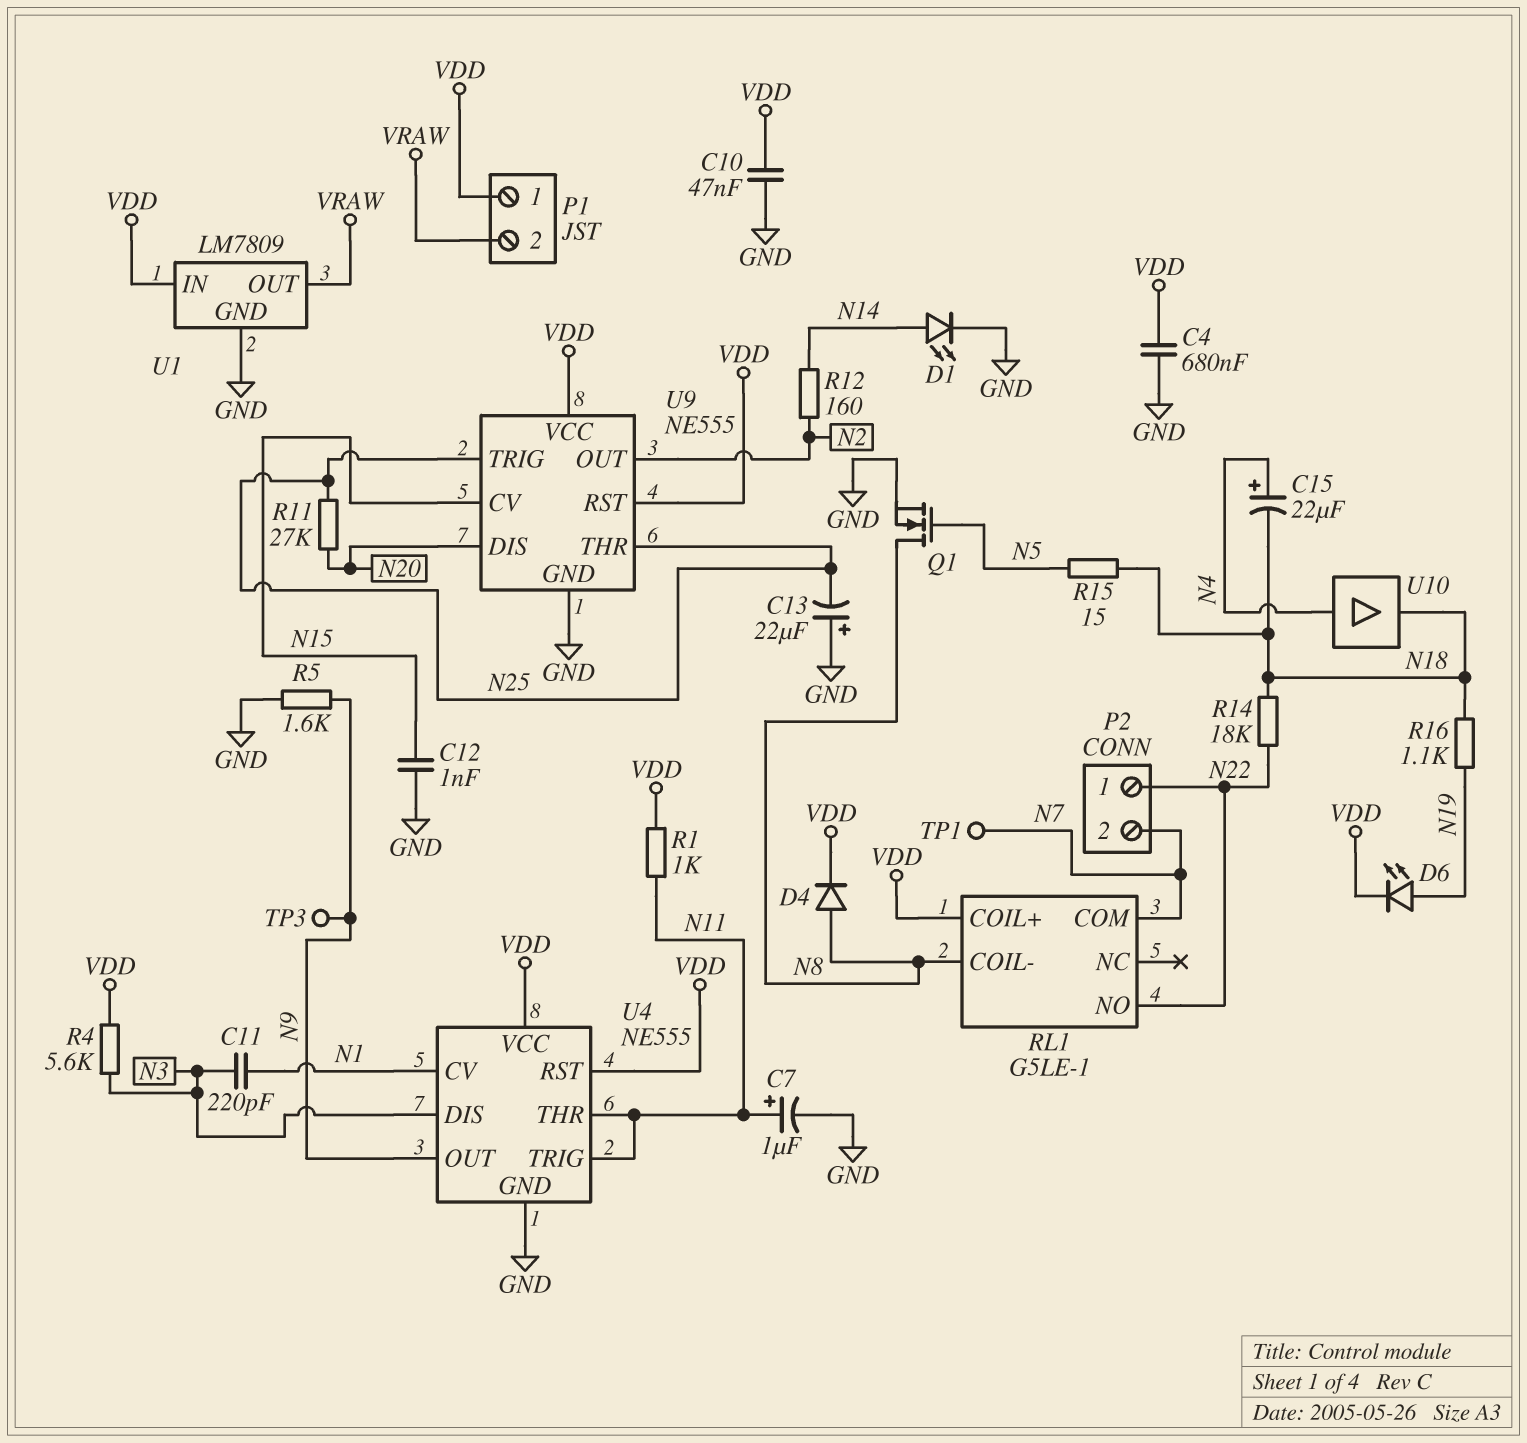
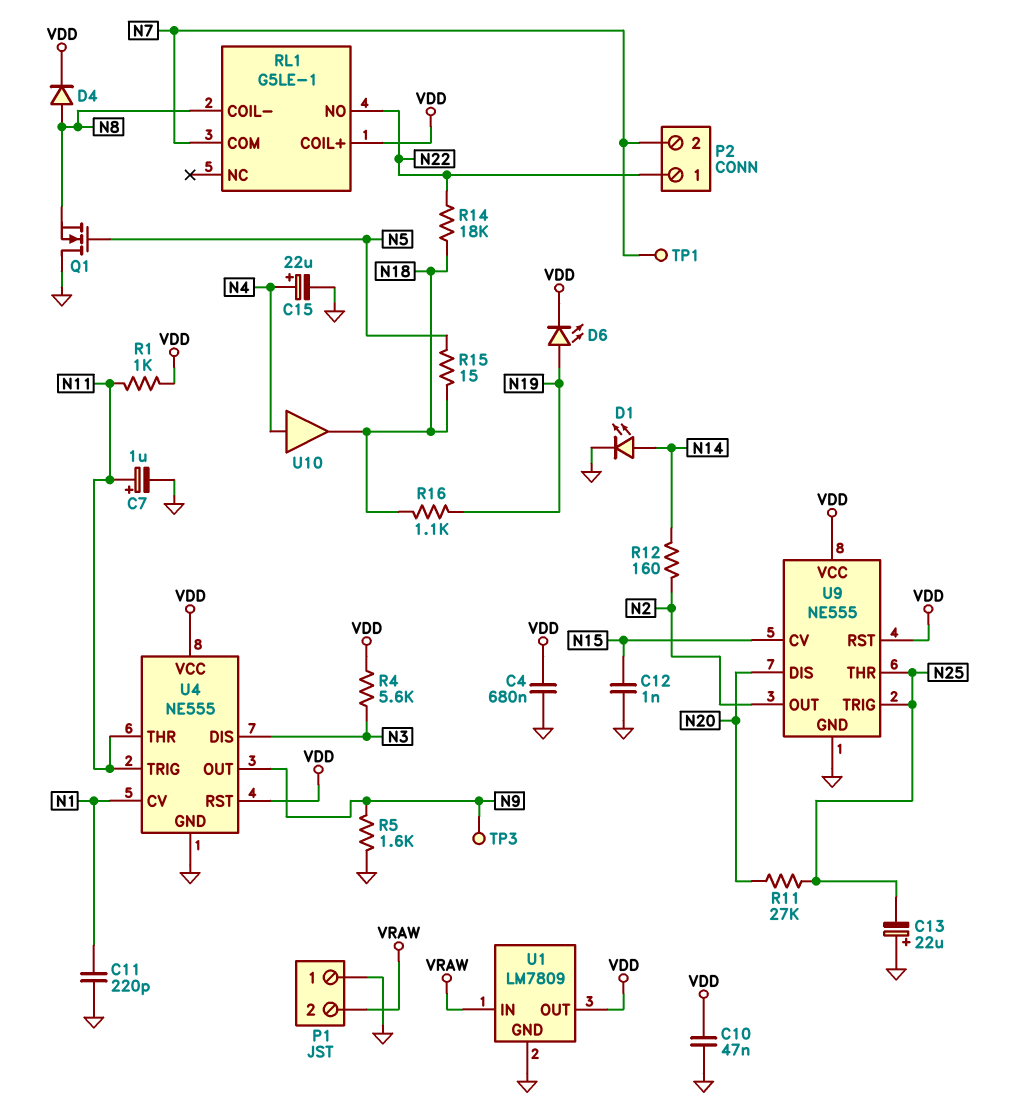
C11: 220pF (N1, N3) -> 220pF (GND, N1)
C15: 22uF (plus N4, minus N18) -> 22uF (plus N4, minus GND)
P1 pin 1: VDD -> GND
Q1: NMOS (G N5, D N8, S GND) -> NMOS (G N5, D GND, S N8)
U1 pin IN: VDD -> VRAW
U1 pin OUT: VRAW -> VDD

